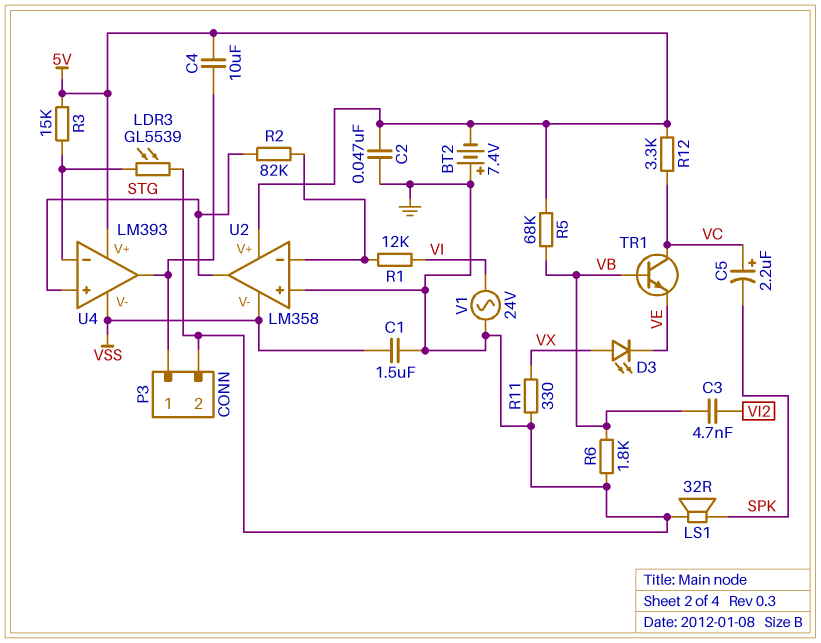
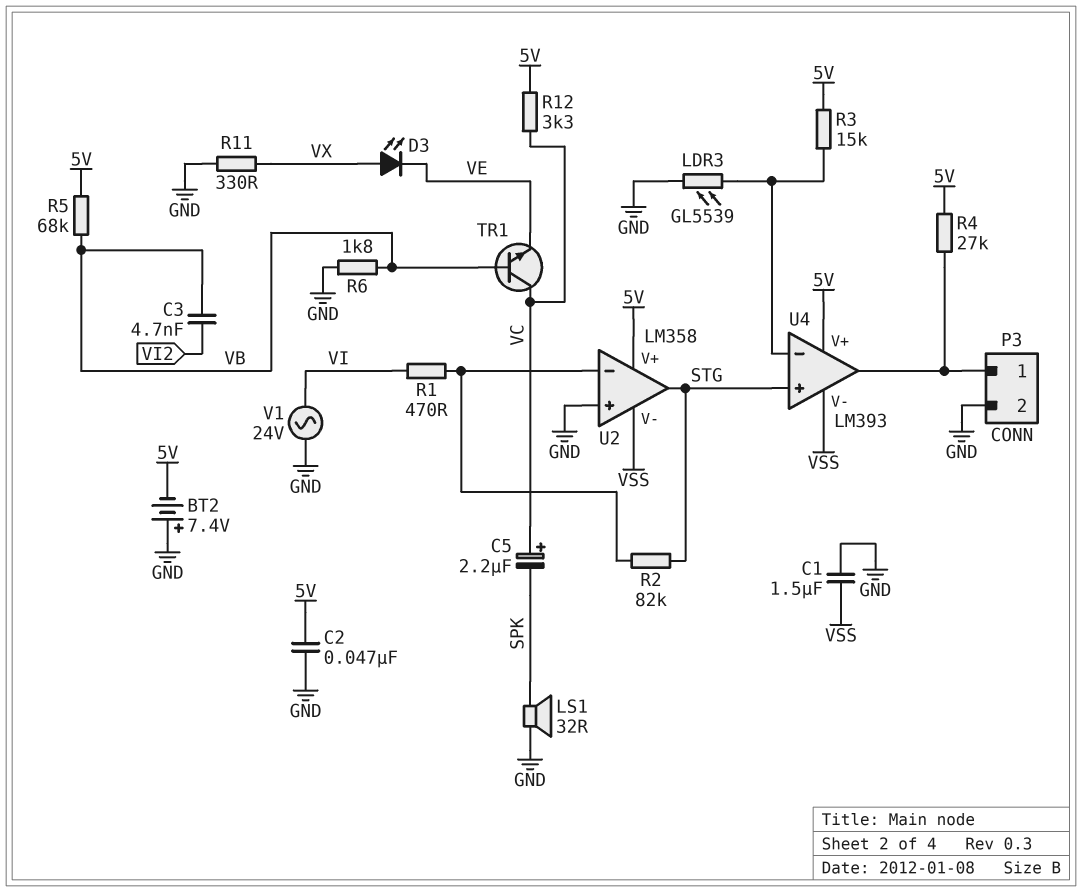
C4: 10uF (5V, P3/1) -> none
R1: 12k (U2/in-, VI) -> 470 (U2/in-, VI)
R4: none -> 27k (5V, P3/1)

